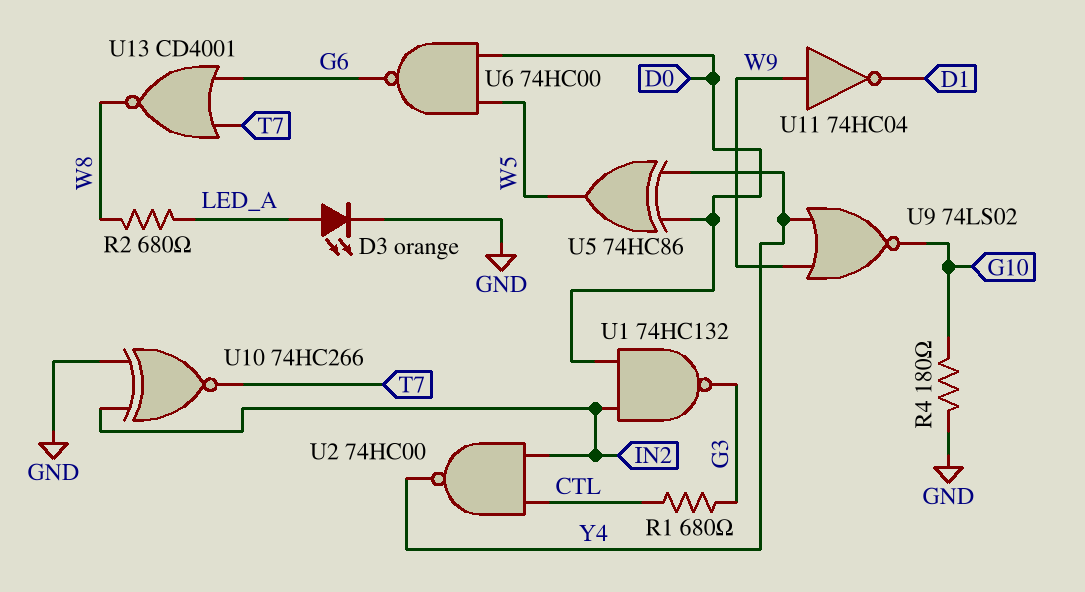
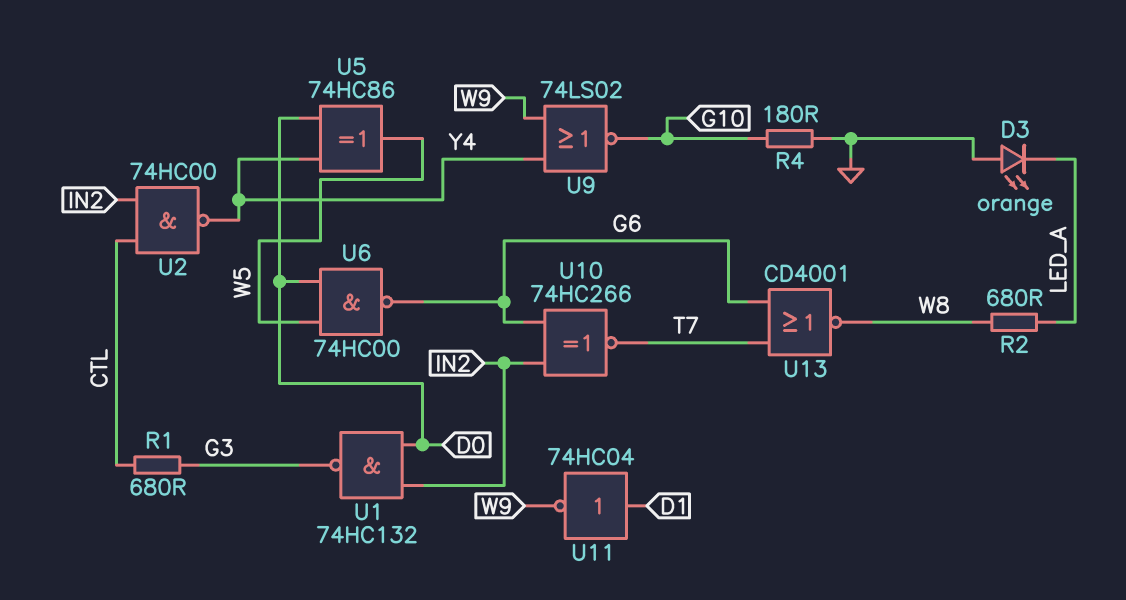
D3: LED orange (A LED_A, K GND) -> LED orange (A GND, K LED_A)
U10: XNOR 74HC266 (in GND, in IN2, out T7) -> XNOR 74HC266 (in G6, in IN2, out T7)
U11: NOT 74HC04 (in W9, out D1) -> NOT 74HC04 (in D1, out W9)

